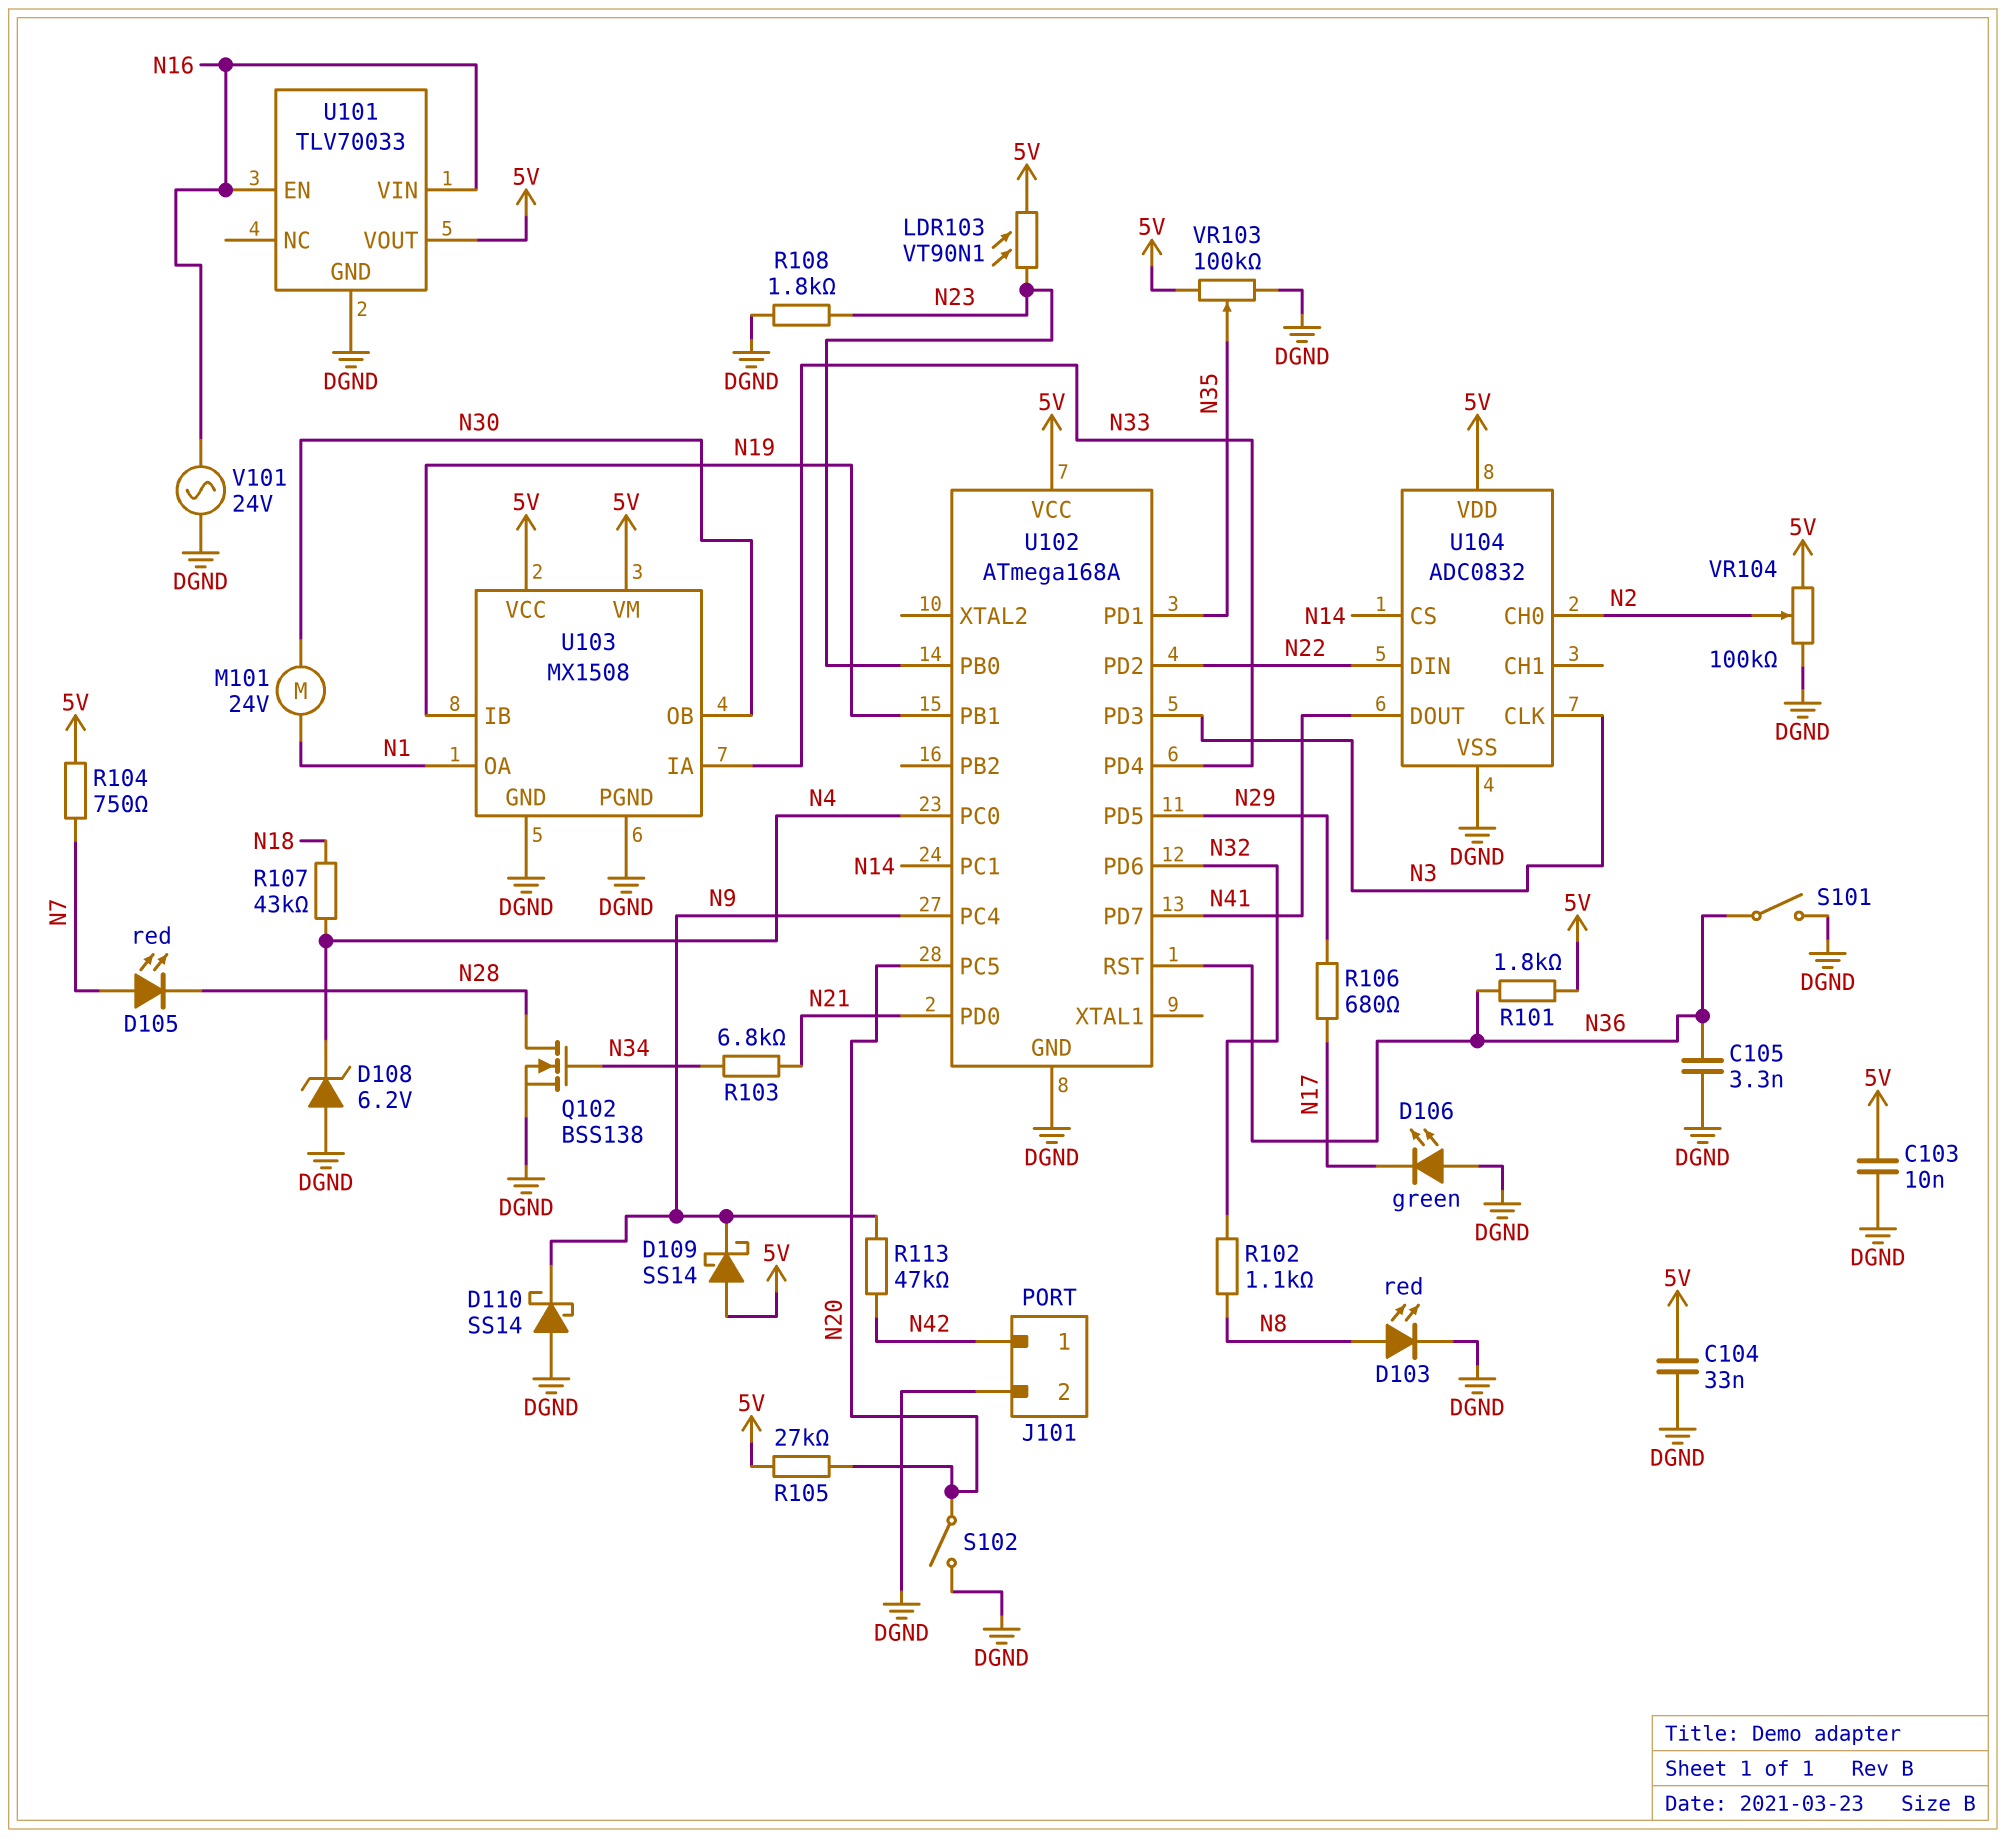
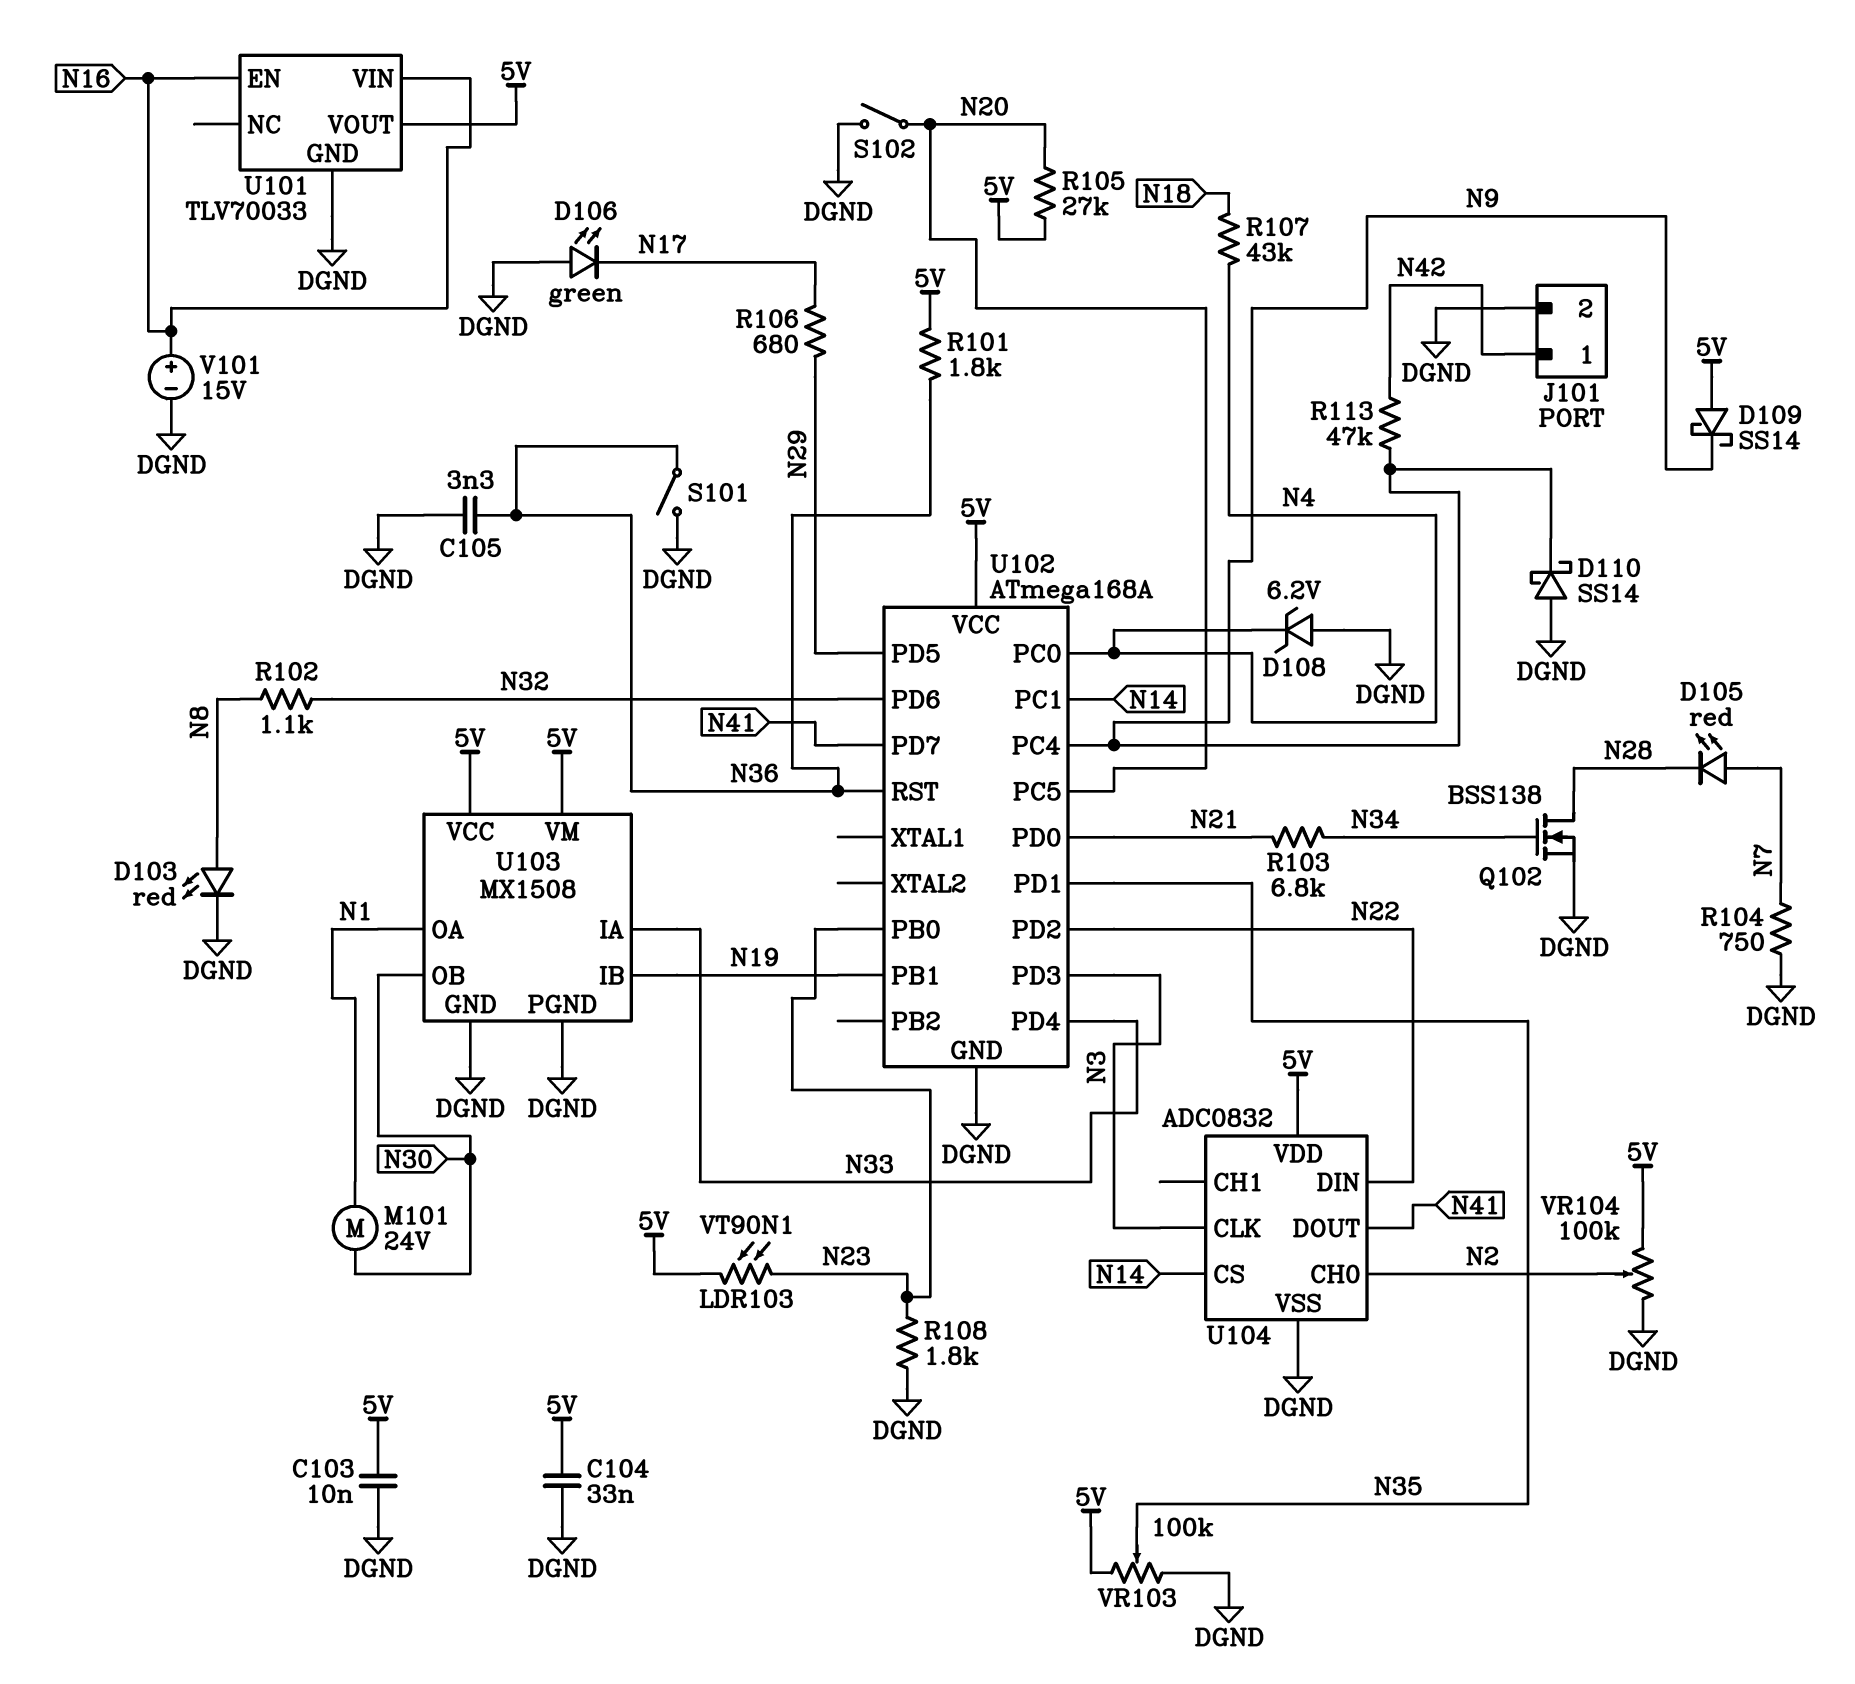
R104: 750 (5V, N7) -> 750 (DGND, N7)
V101: AC 24V (DGND, N16) -> 15V (plus N16, minus DGND)

